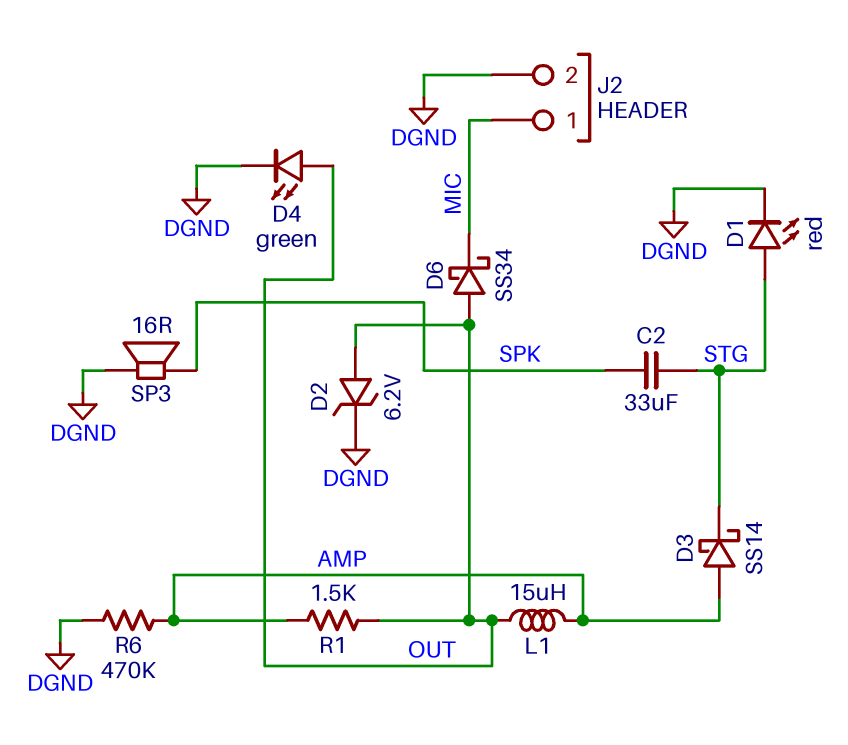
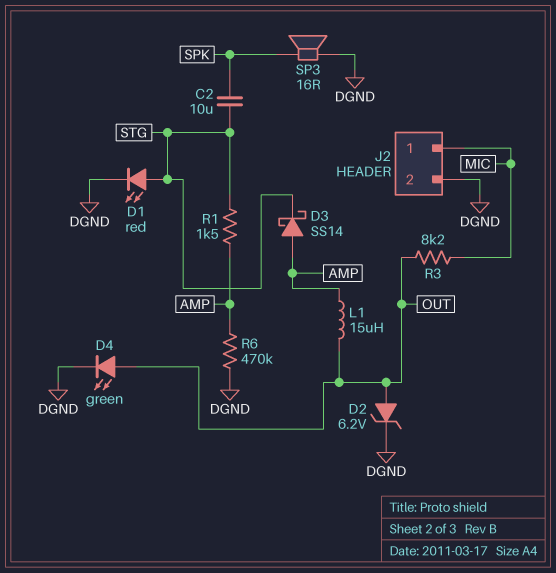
C2: 33uF (SPK, STG) -> 10uF (SPK, STG)
D6: schottky SS34 (A OUT, K MIC) -> none
R1: 1.5k (AMP, OUT) -> 1.5k (AMP, STG)
R3: none -> 8.2k (MIC, OUT)

